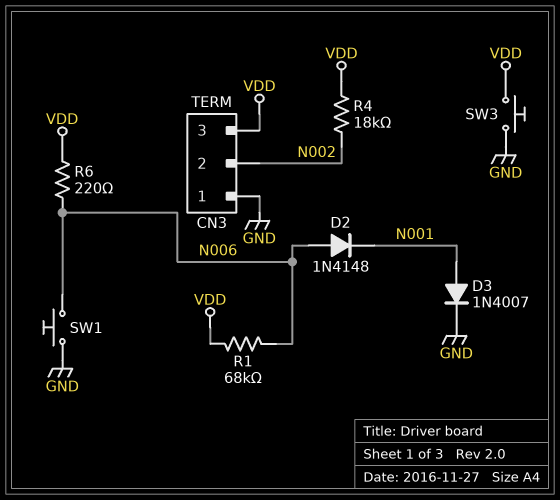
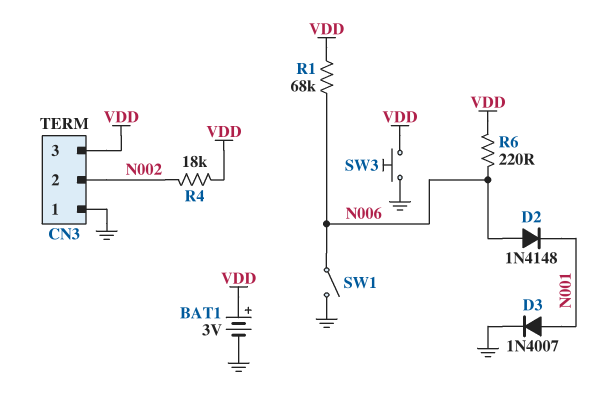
BAT1: none -> 3V (plus VDD, minus GND)
SW1: button (GND, N006) -> switch (GND, N006)

